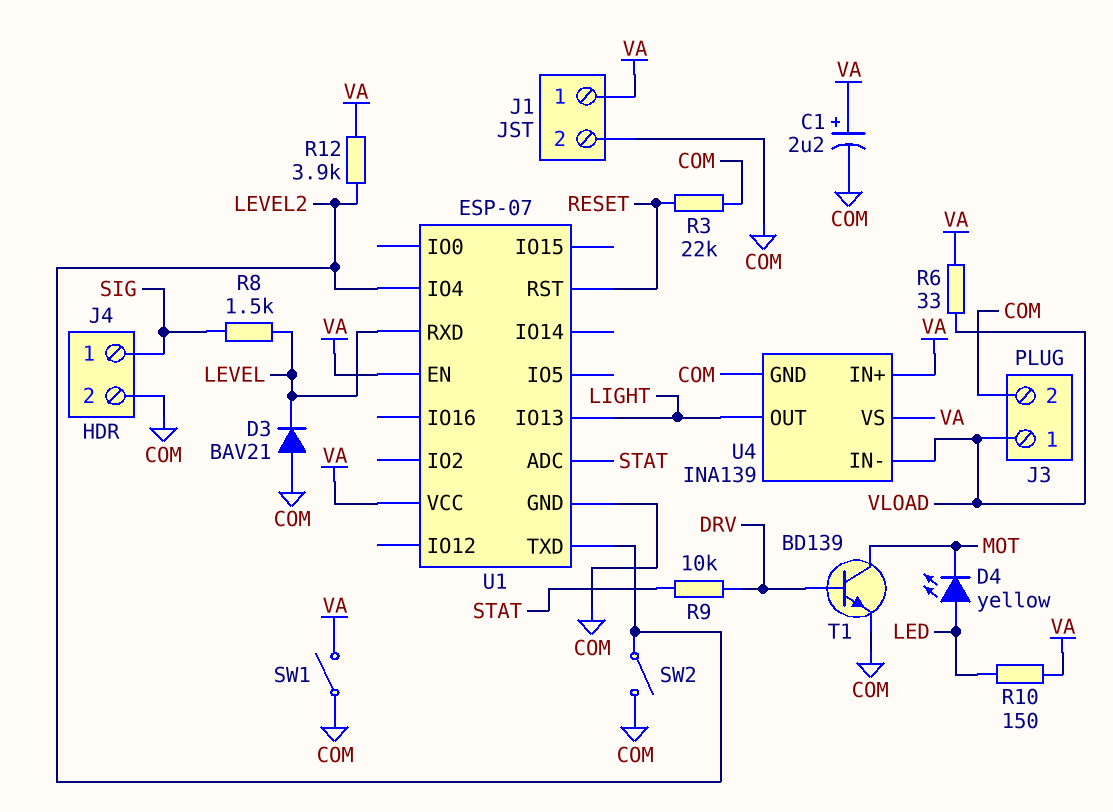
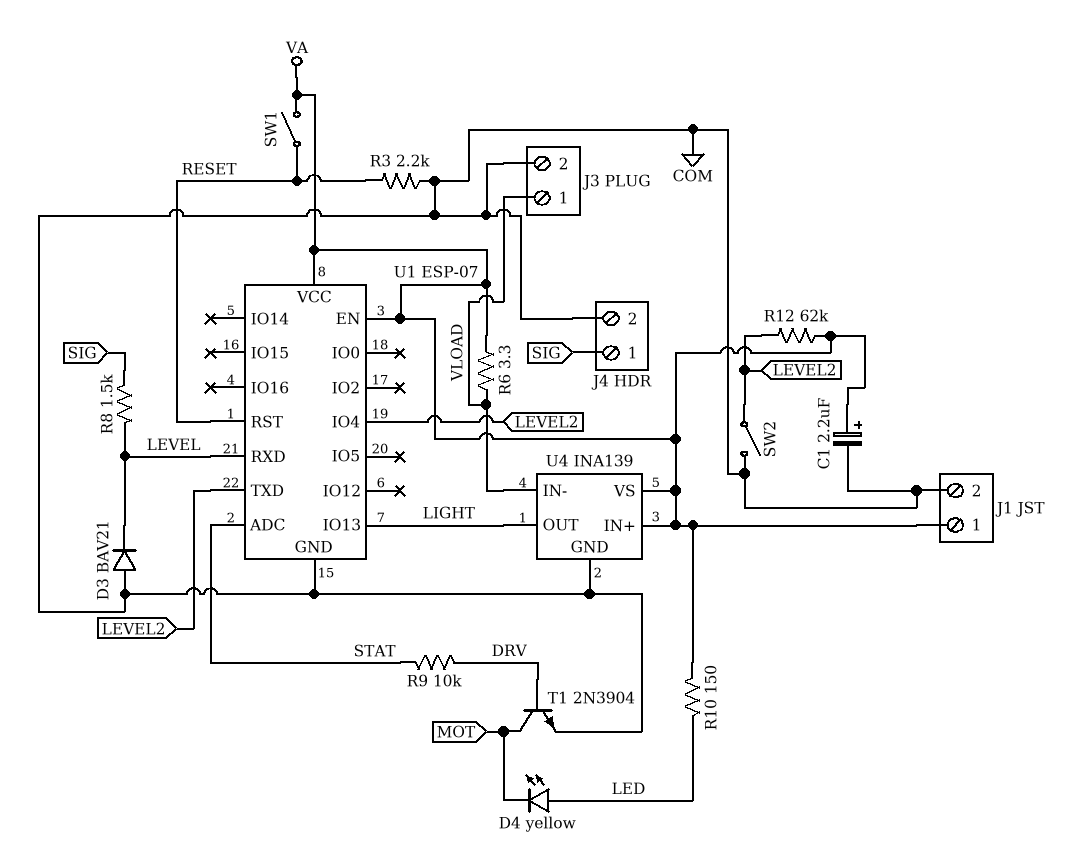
R3: 22k (COM, RESET) -> 2.2k (COM, RESET)
R6: 33 (VA, VLOAD) -> 3.3 (VA, VLOAD)
R12: 3.9k (LEVEL2, VA) -> 62k (LEVEL2, VA)
SW1: switch (COM, VA) -> switch (RESET, VA)
T1: NPN BD139 (B DRV, C MOT, E COM) -> NPN 2N3904 (B DRV, C MOT, E COM)

